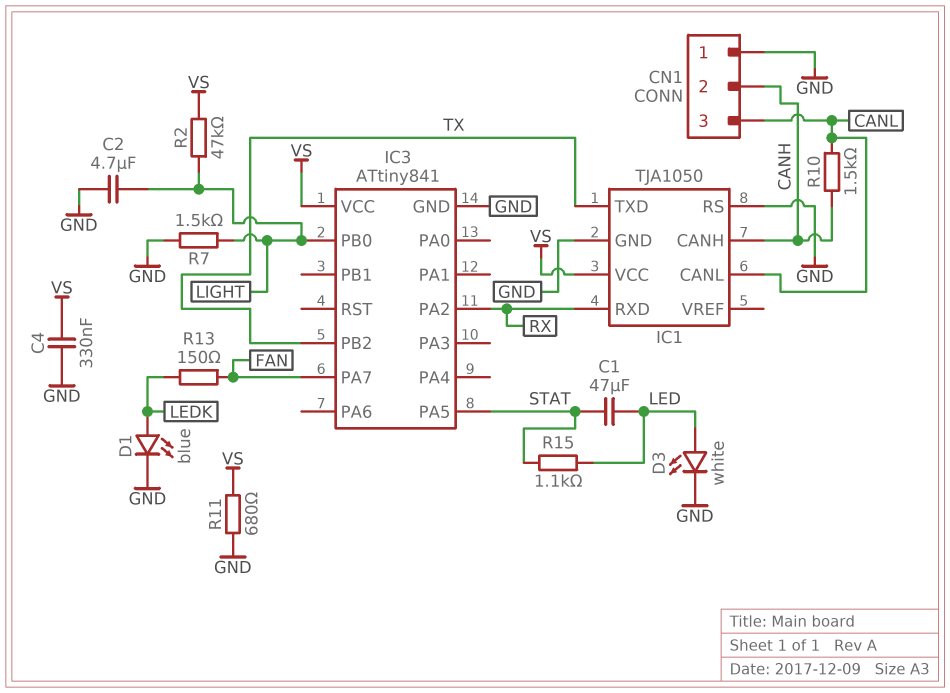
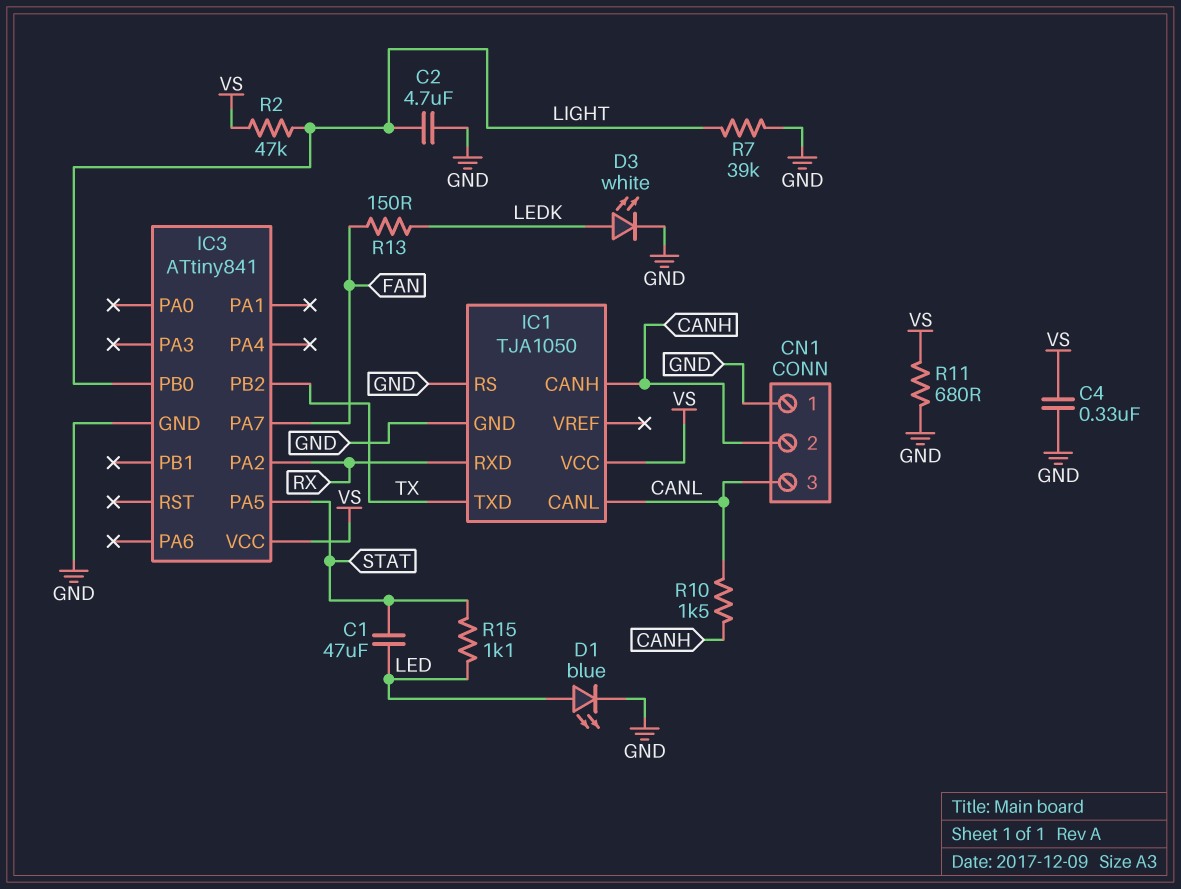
D1: LED blue (A LEDK, K GND) -> LED blue (A LED, K GND)
D3: LED white (A LED, K GND) -> LED white (A LEDK, K GND)
R7: 1.5k (GND, LIGHT) -> 39k (GND, LIGHT)

